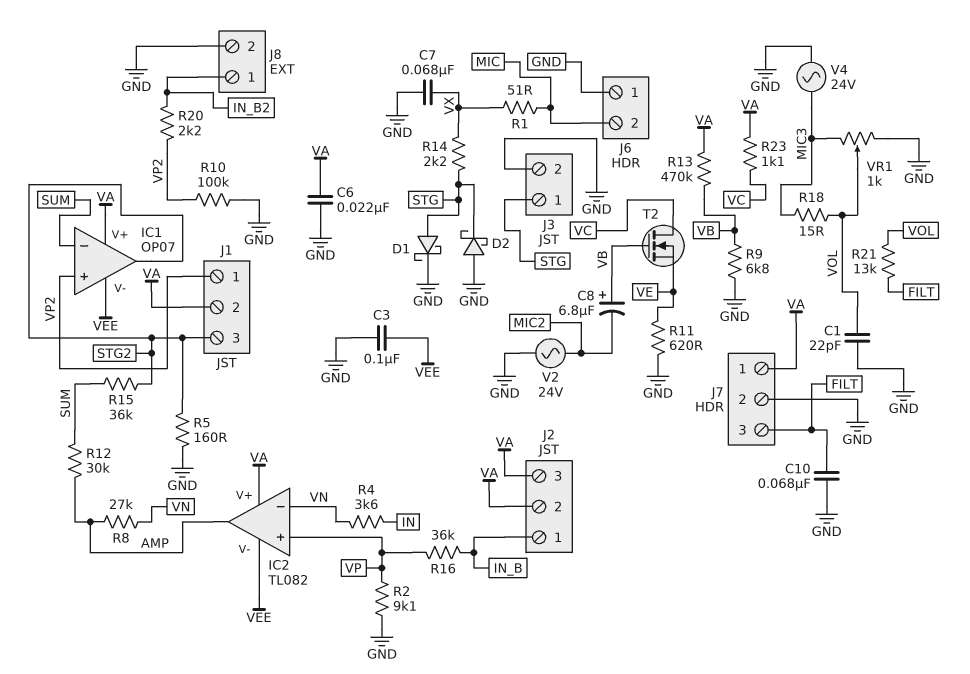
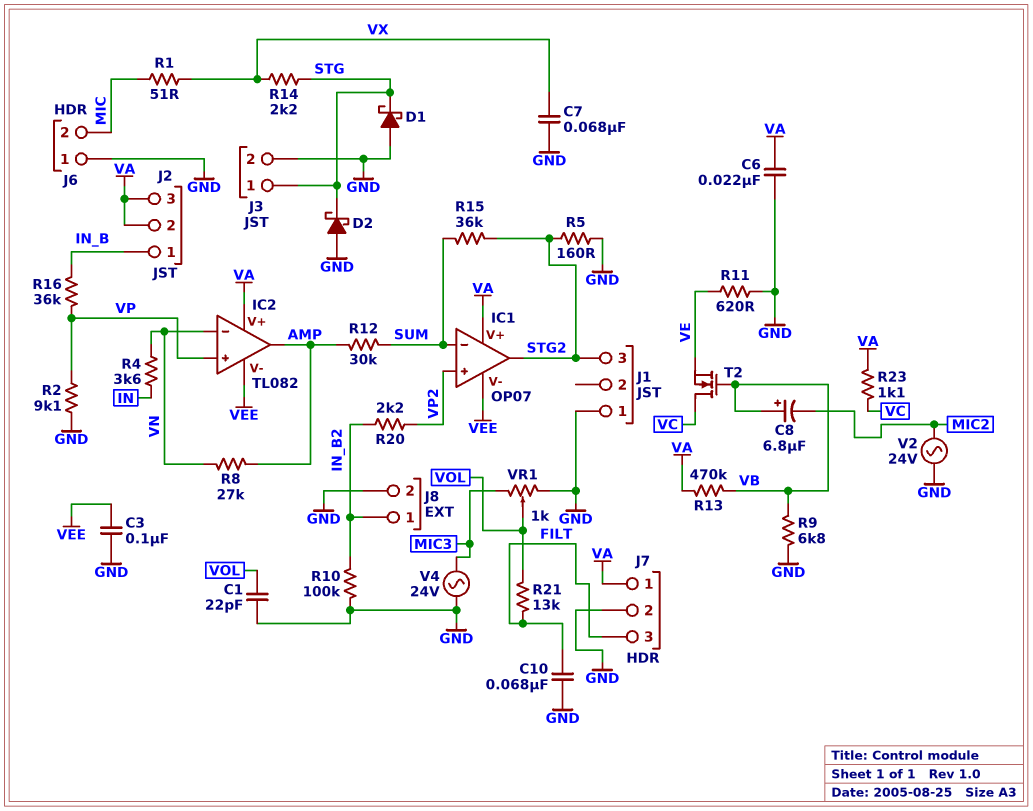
D1: schottky (A STG, K GND) -> schottky (A GND, K STG)
J1 pin 1: VP2 -> GND
J1 pin 2: VA -> none
R10: 100k (GND, VP2) -> 100k (GND, IN_B2)
R18: 15 (MIC3, VOL) -> none

